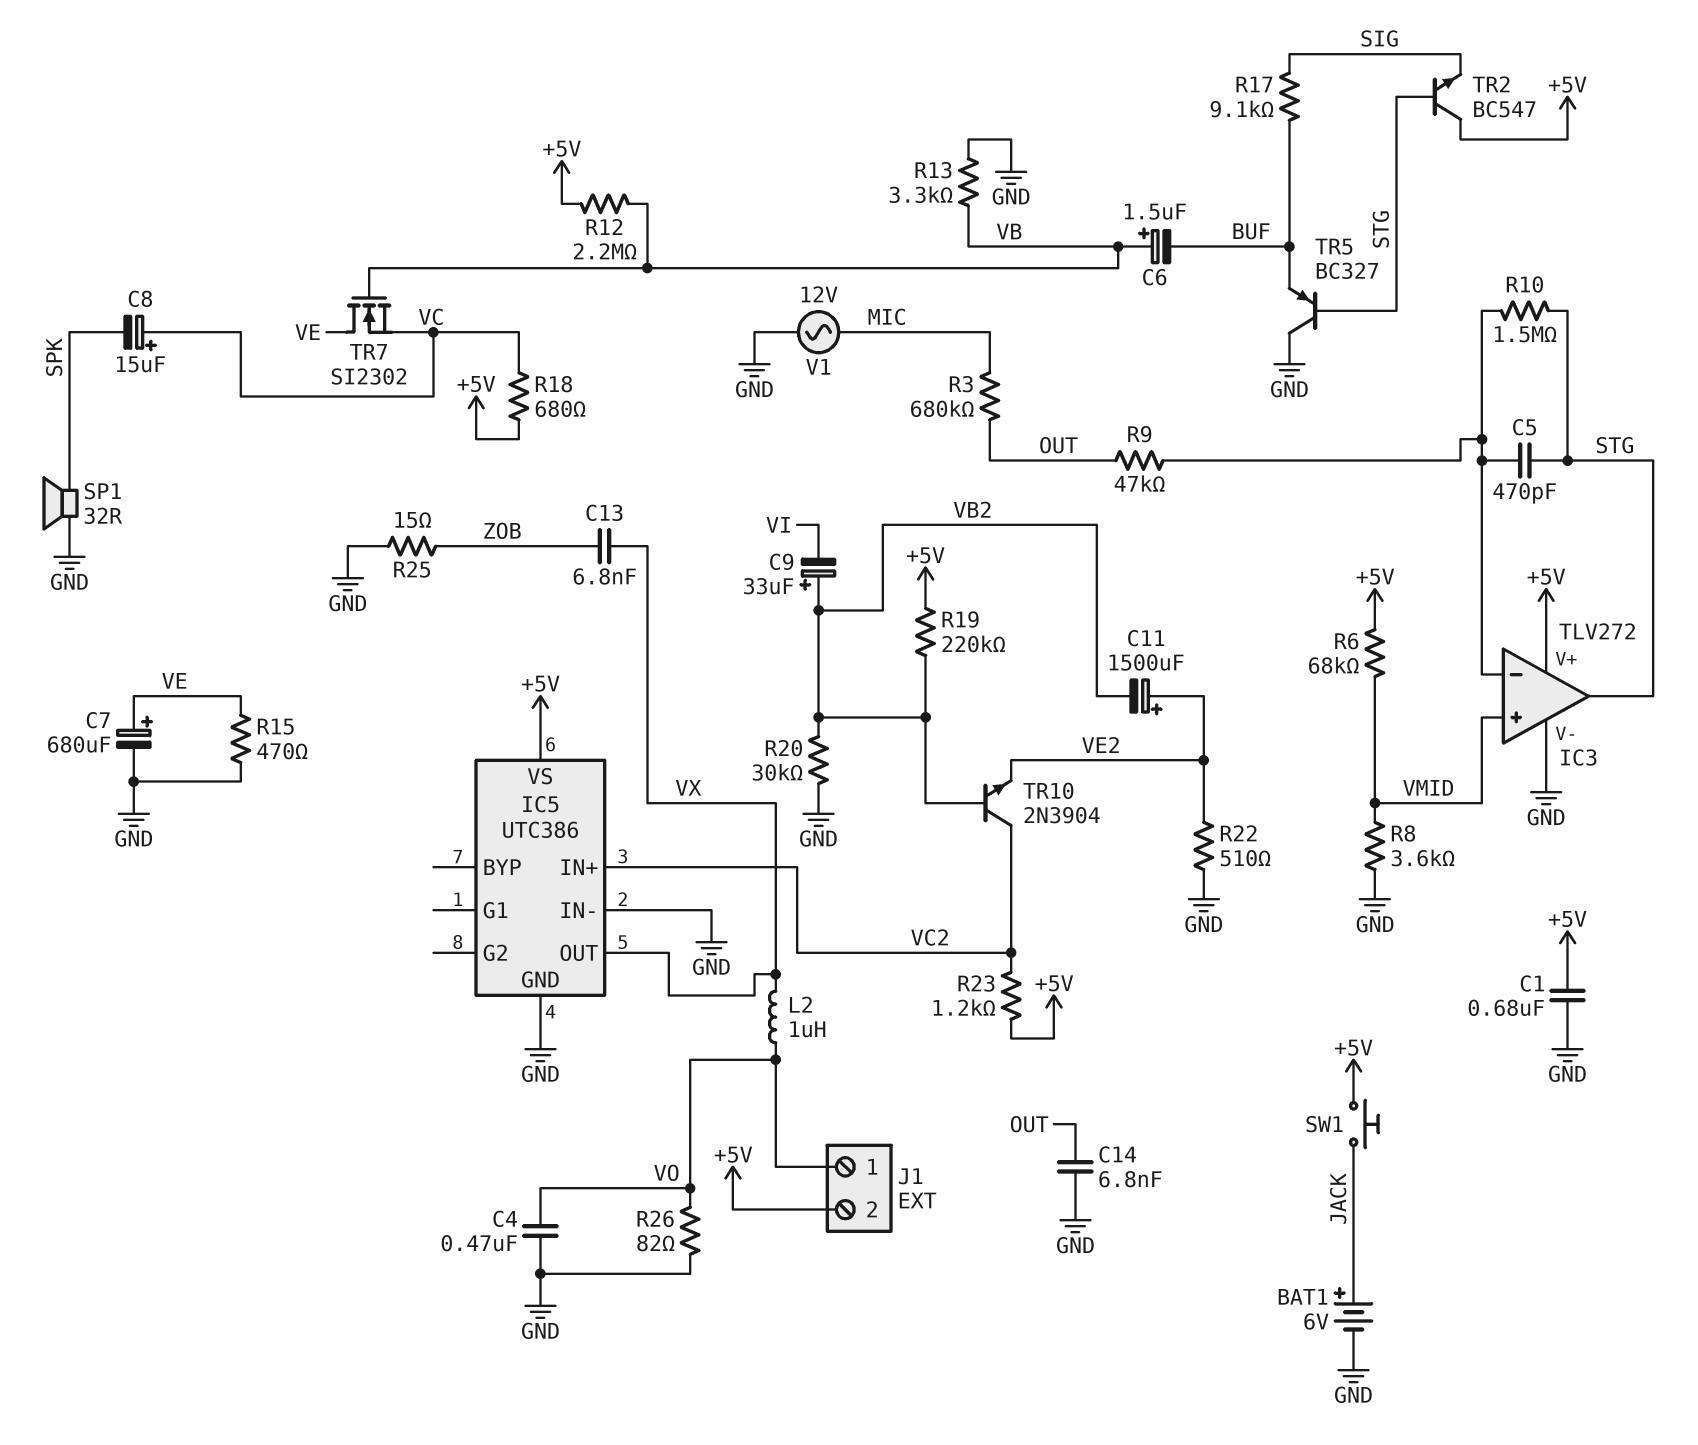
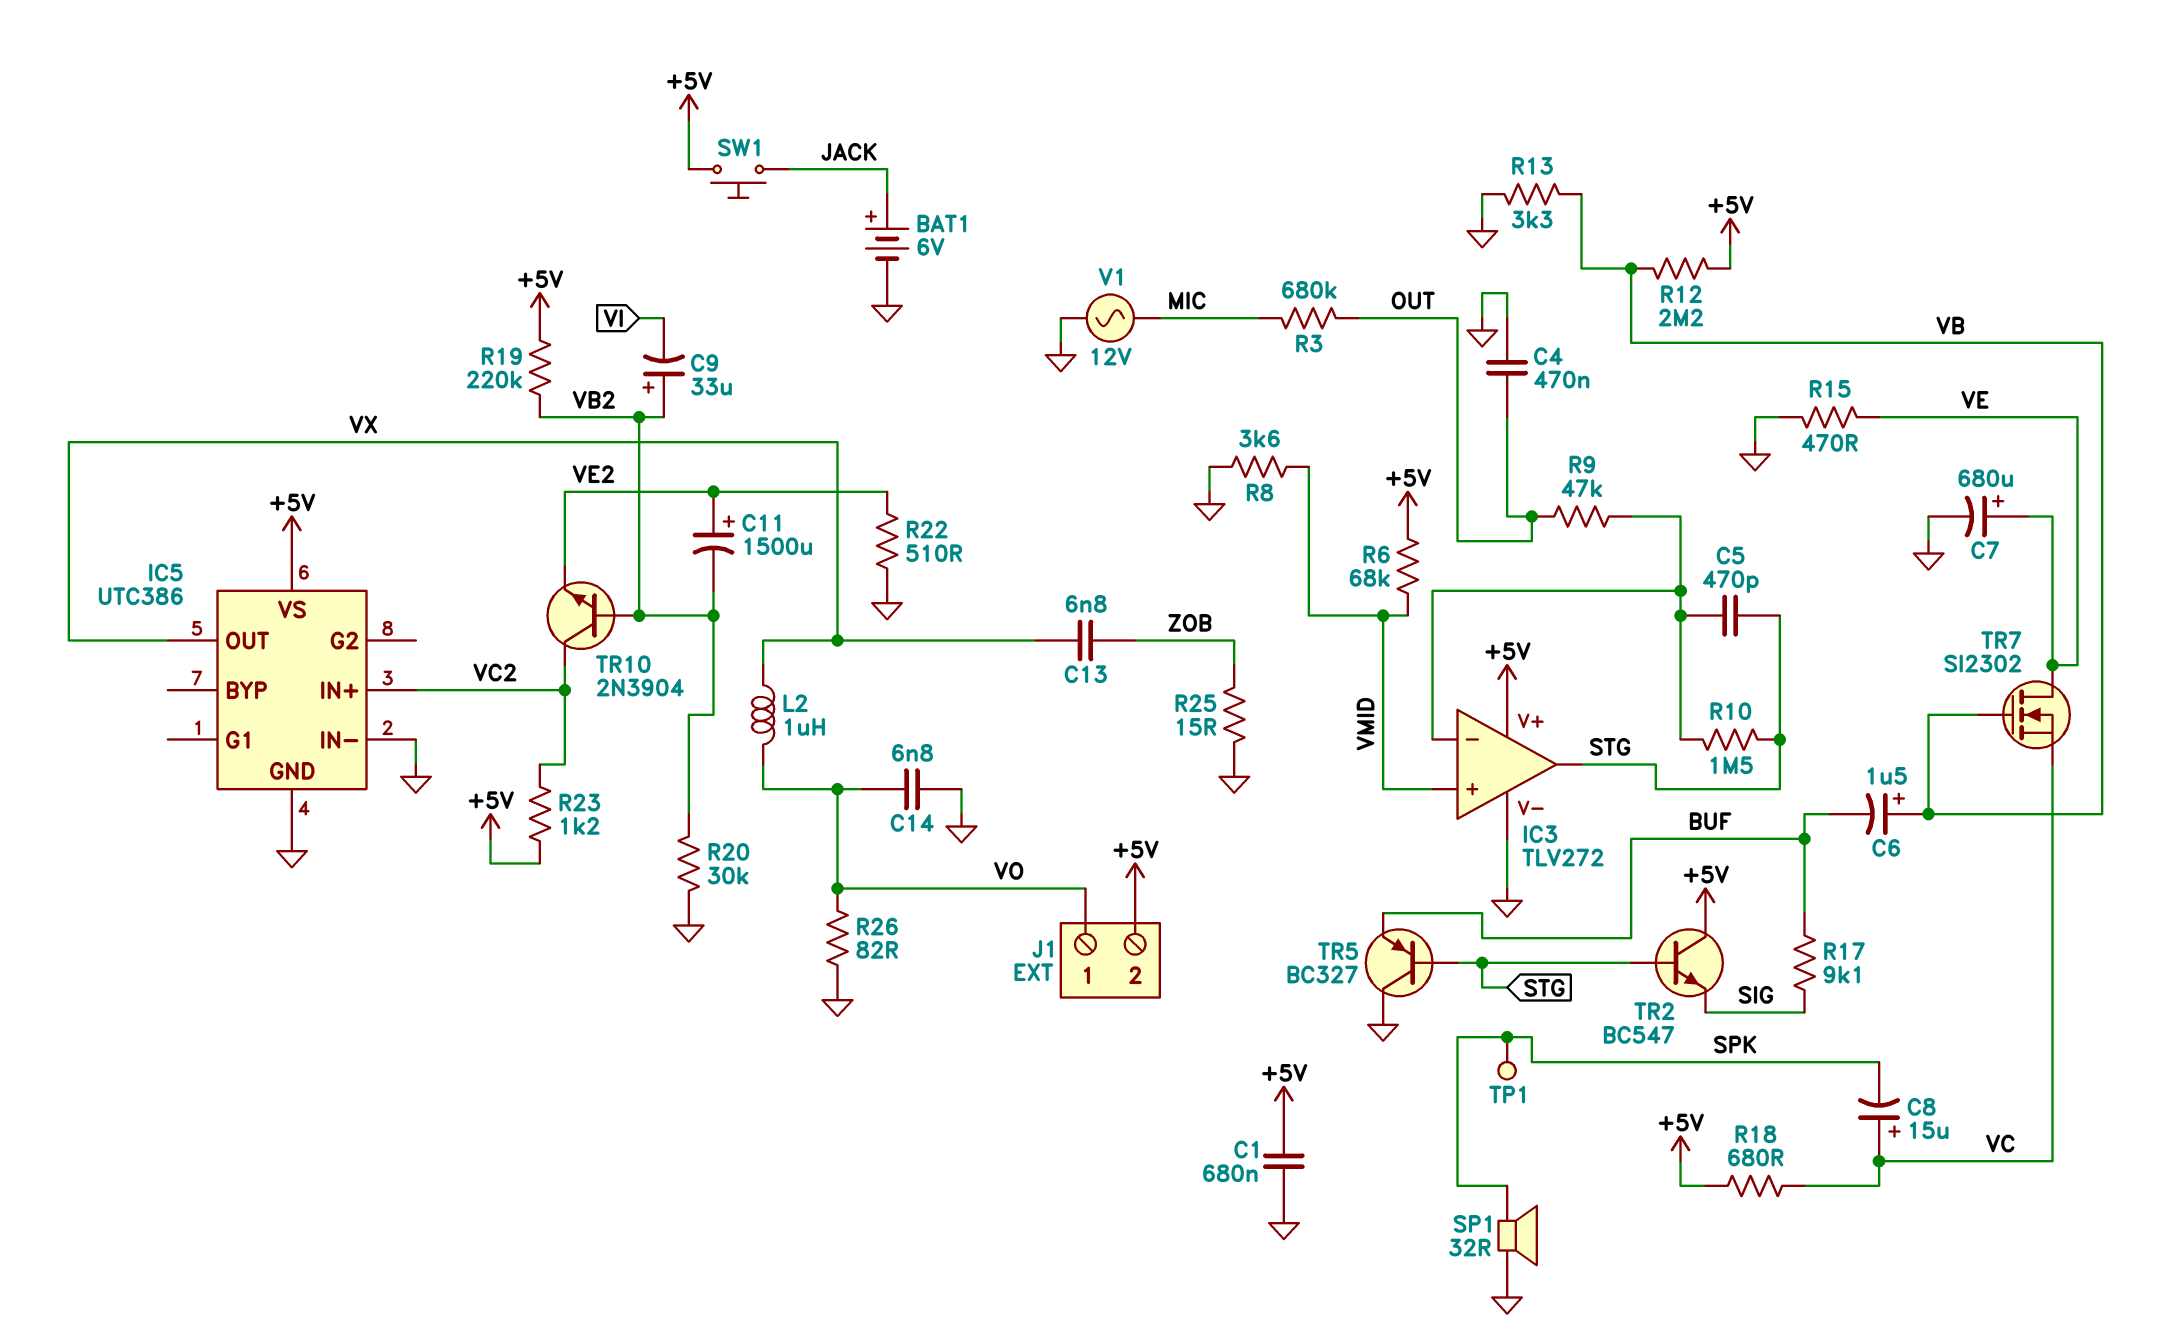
C4: 470nF (GND, VO) -> 470nF (GND, OUT)
C14: 6.8nF (GND, OUT) -> 6.8nF (GND, VO)
TP1: none -> test point (SPK)

